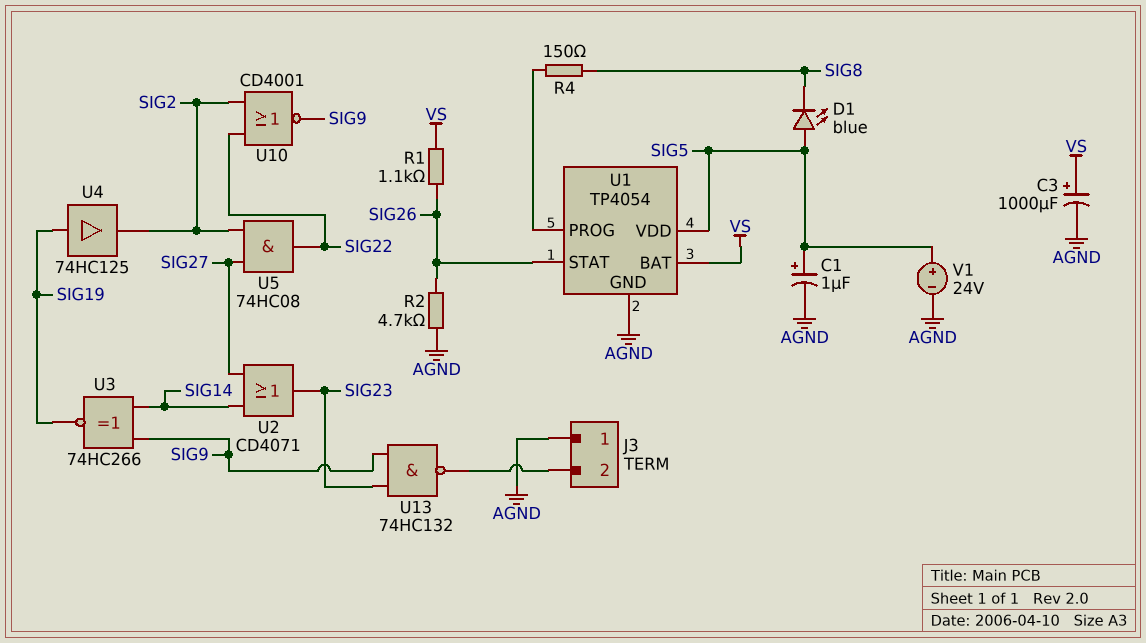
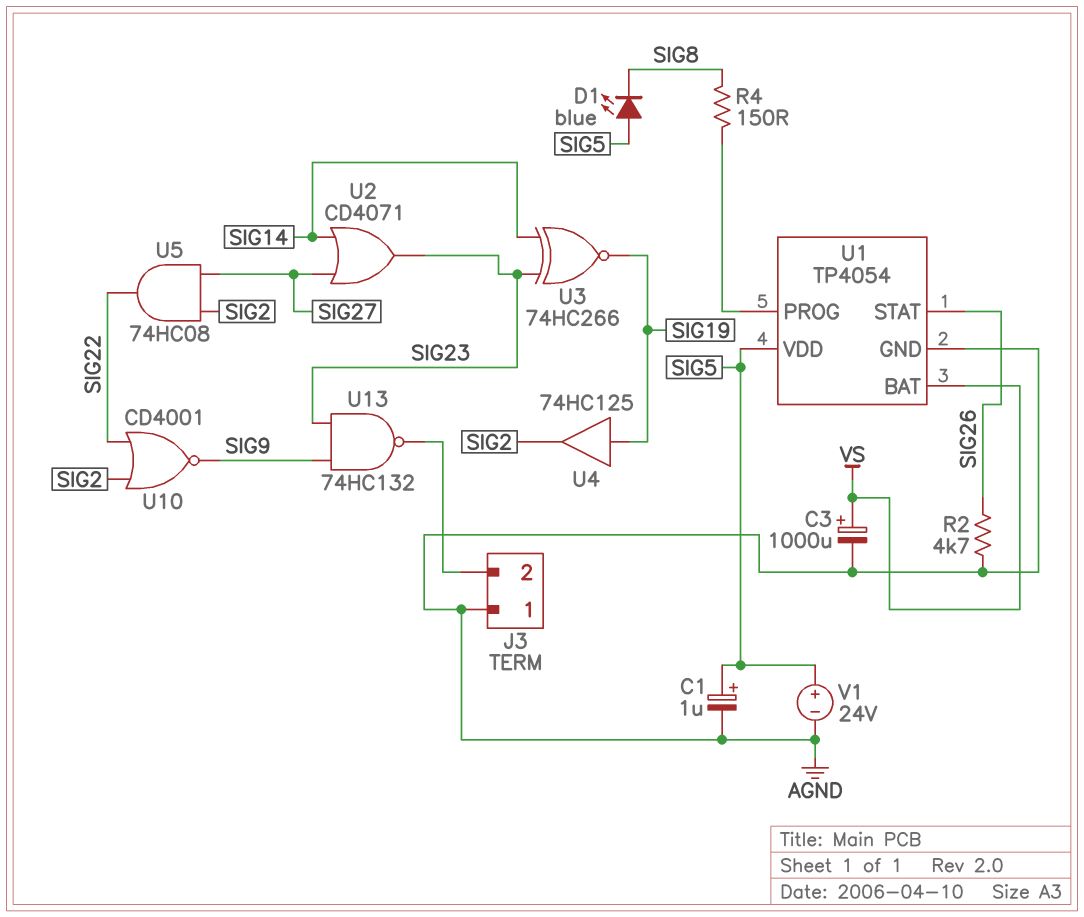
R1: 1.1k (SIG26, VS) -> none
U3: XNOR 74HC266 (in SIG9, in SIG14, out SIG19) -> XNOR 74HC266 (in SIG14, in SIG23, out SIG19)

